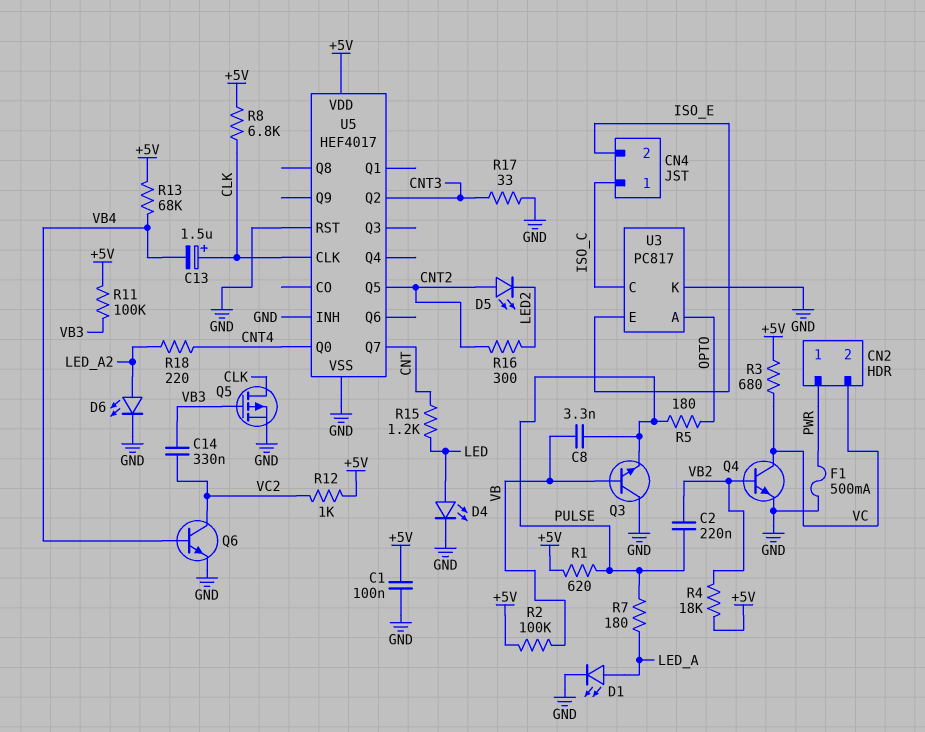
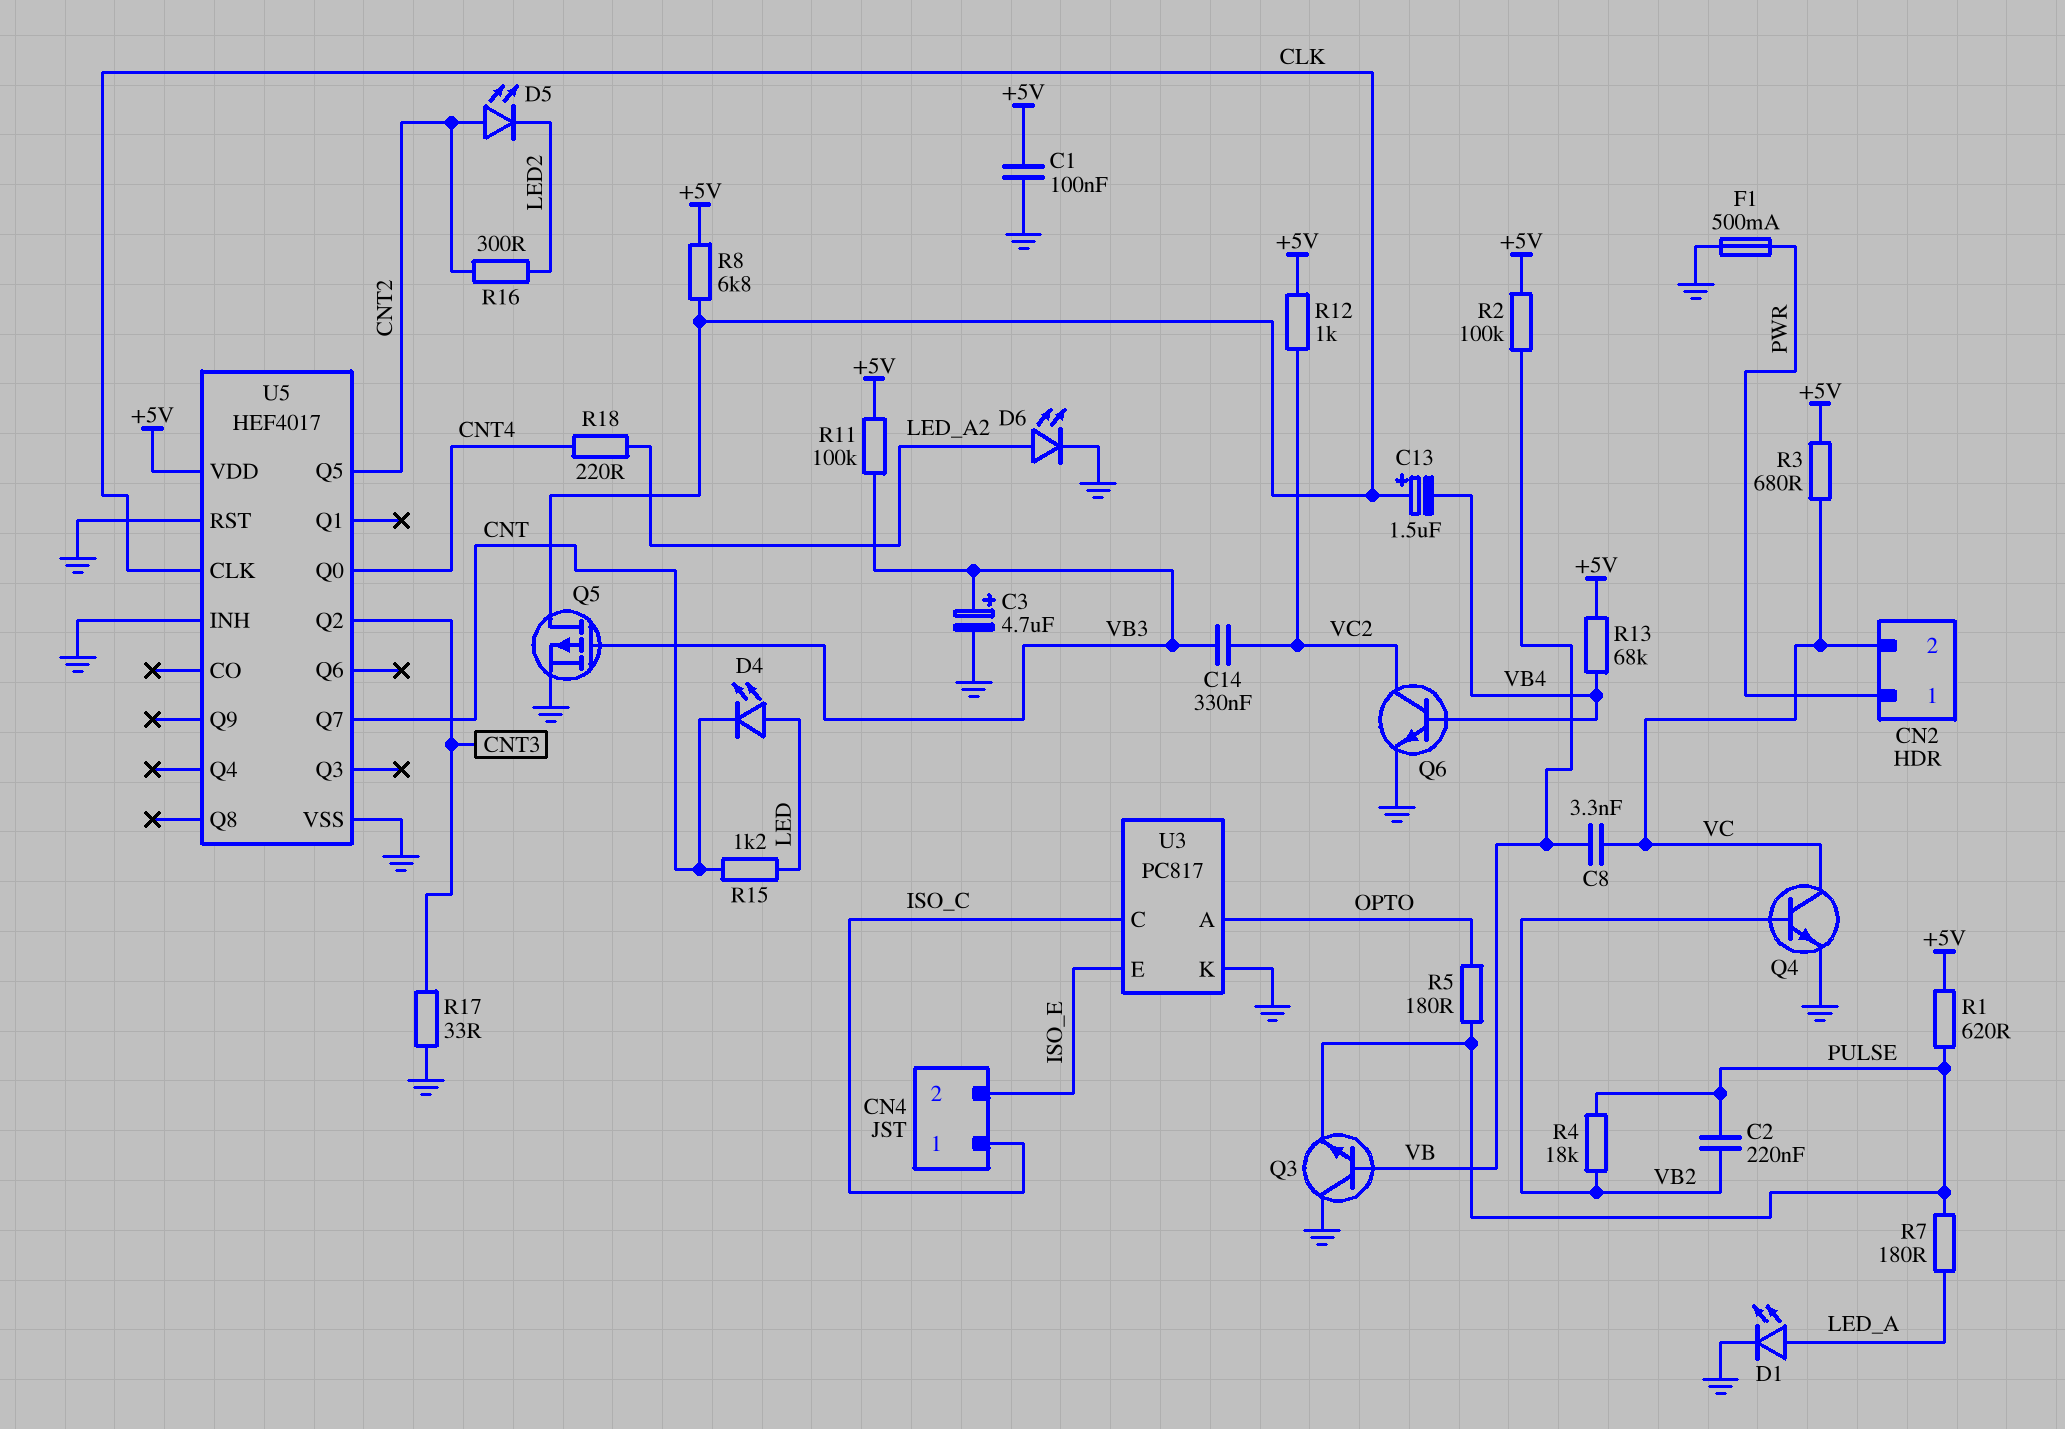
C3: none -> 4.7uF (plus VB3, minus GND)
C8: 3.3nF (PULSE, VB) -> 3.3nF (VB, VC)
D4: LED (A LED, K GND) -> LED (A LED, K CNT)
R4: 18k (+5V, VB2) -> 18k (PULSE, VB2)

